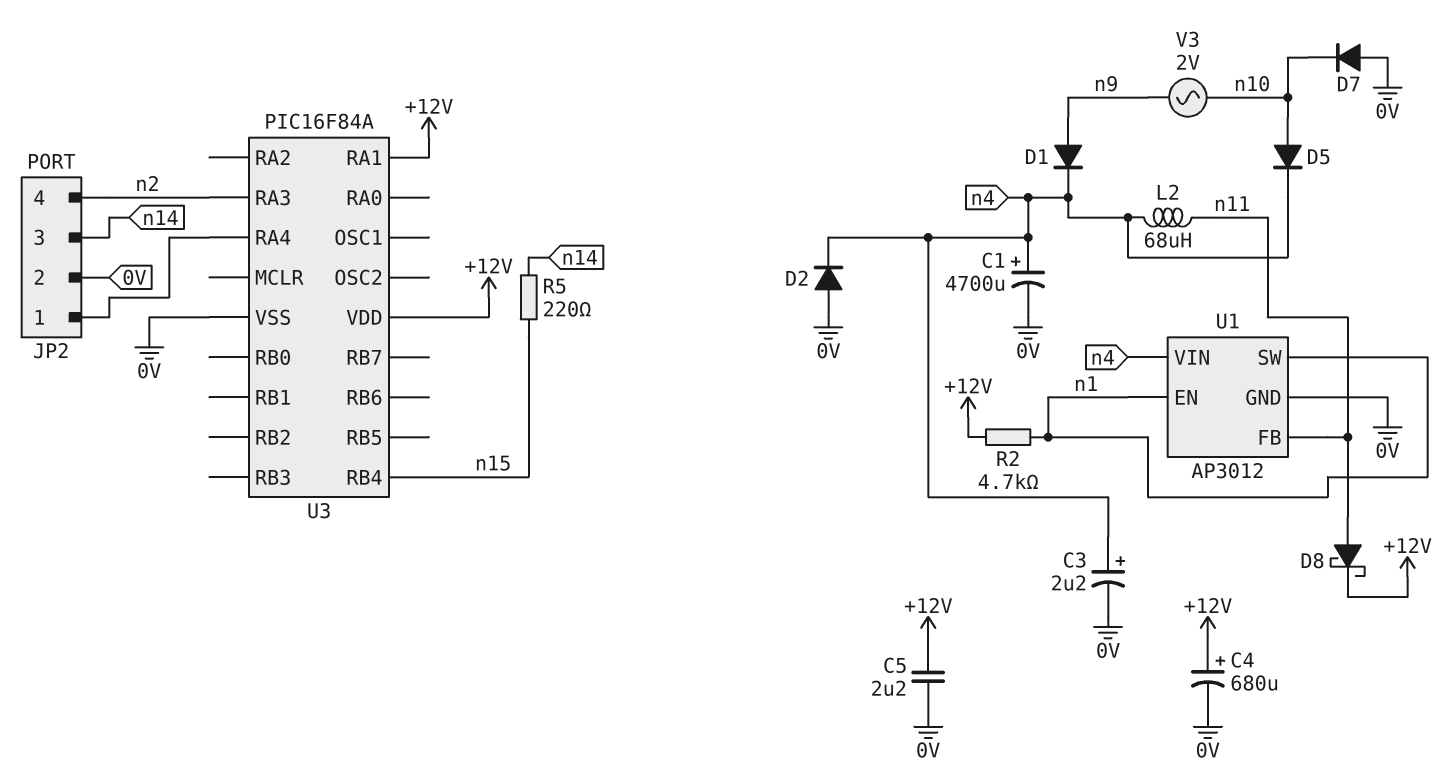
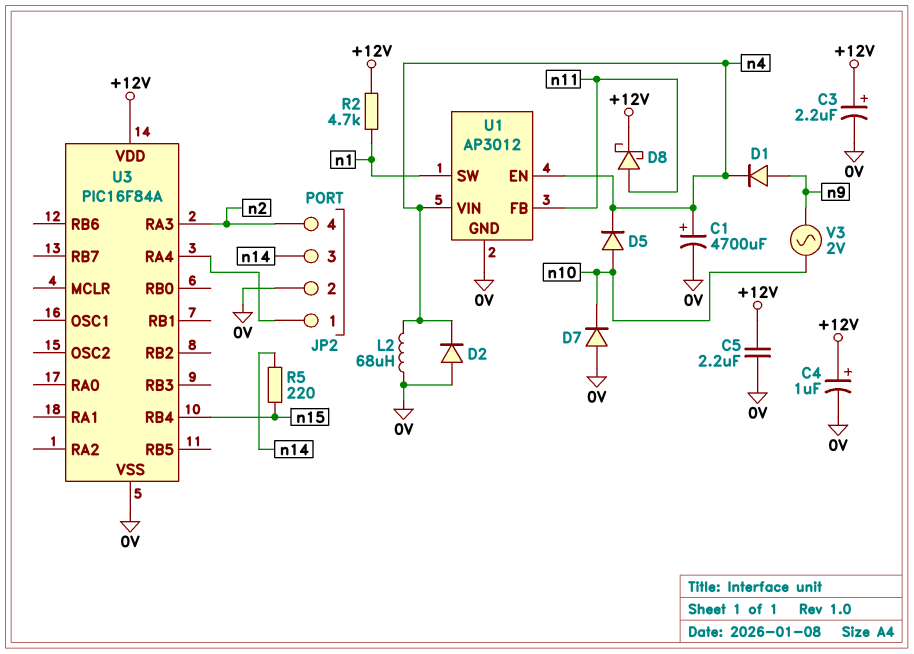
C3: 2.2uF (plus n4, minus 0V) -> 2.2uF (plus +12V, minus 0V)
C4: 680uF (plus +12V, minus 0V) -> 1uF (plus +12V, minus 0V)
L2: 68uH (n4, n11) -> 68uH (0V, n4)
U1 pin EN: n1 -> n4
U3 pin RA1: +12V -> none

